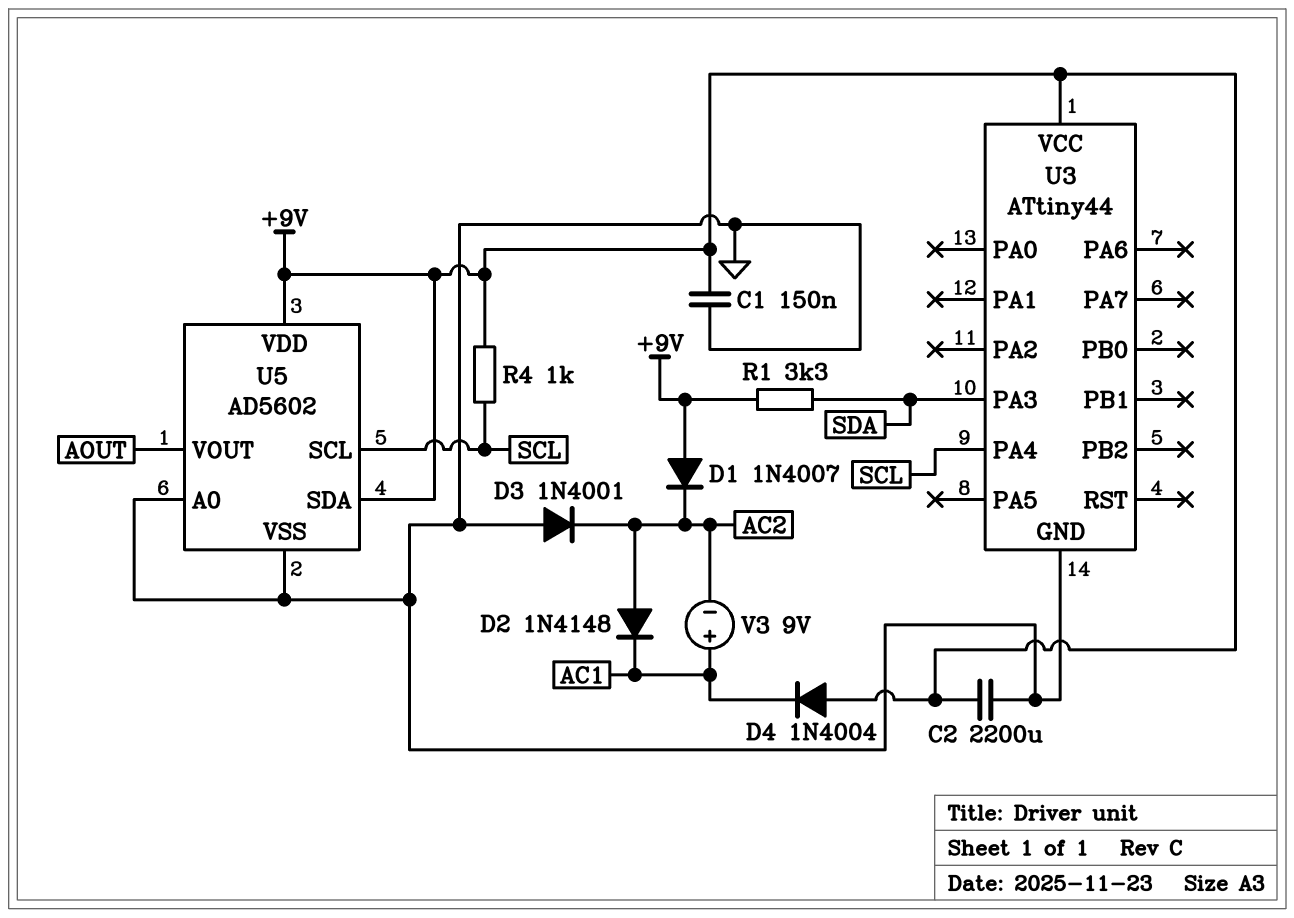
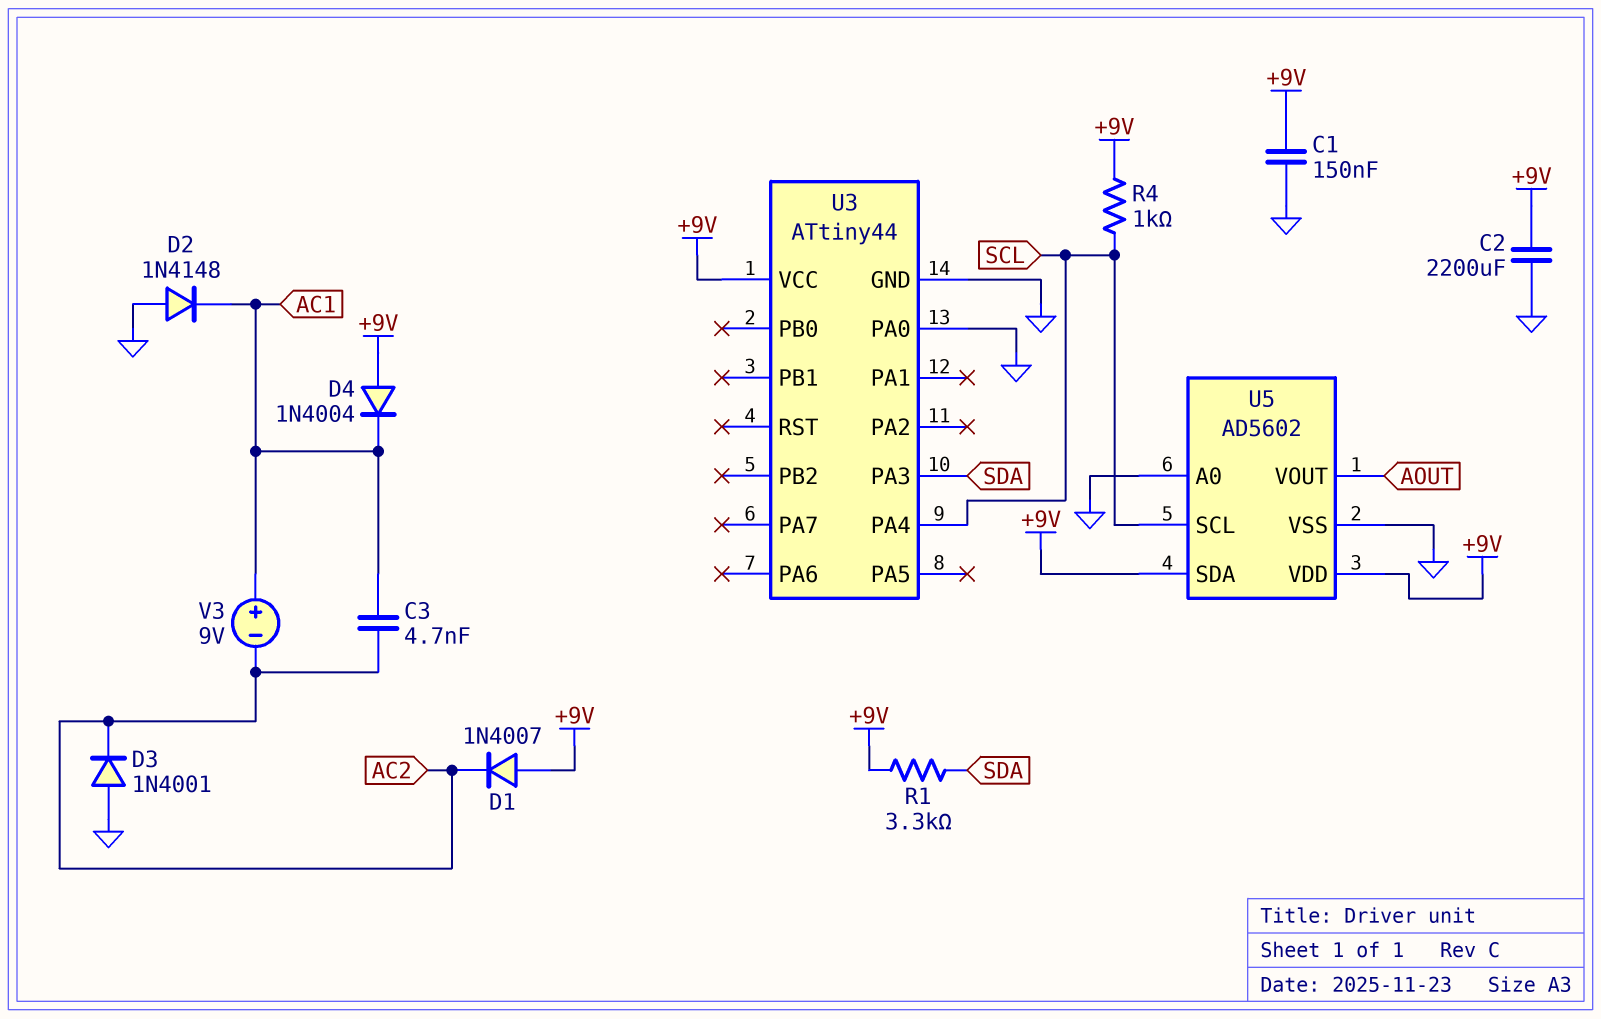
C3: none -> 4.7nF (AC1, AC2)
D2: diode 1N4148 (A AC2, K AC1) -> diode 1N4148 (A GND, K AC1)
U3 pin PA0: none -> GND

